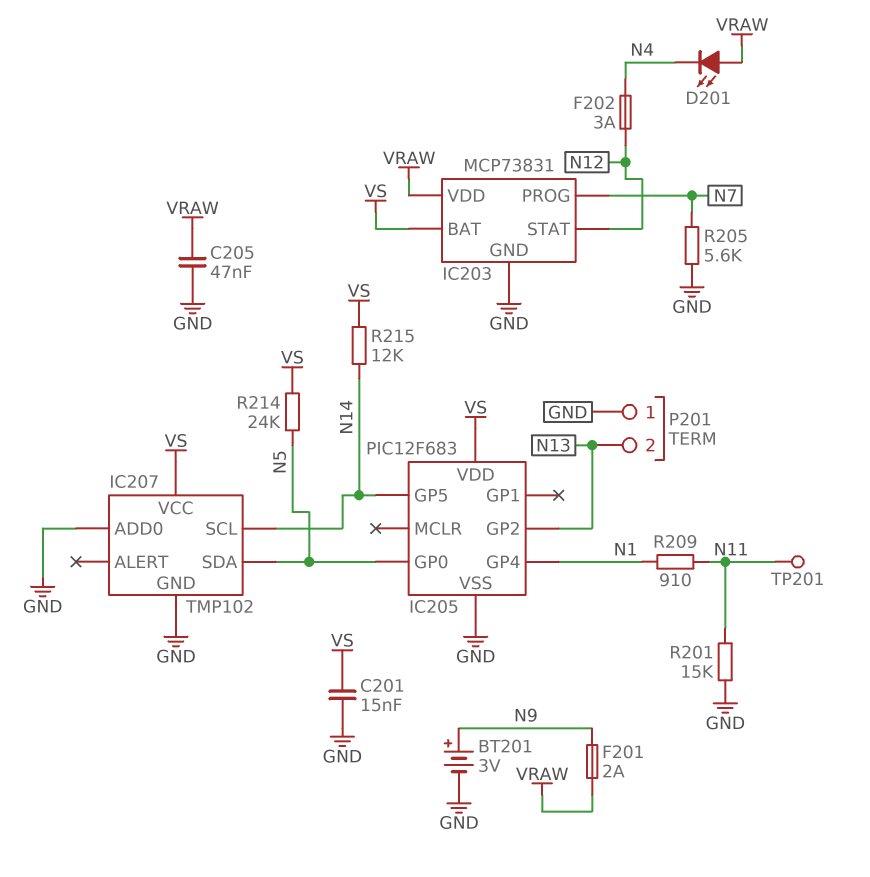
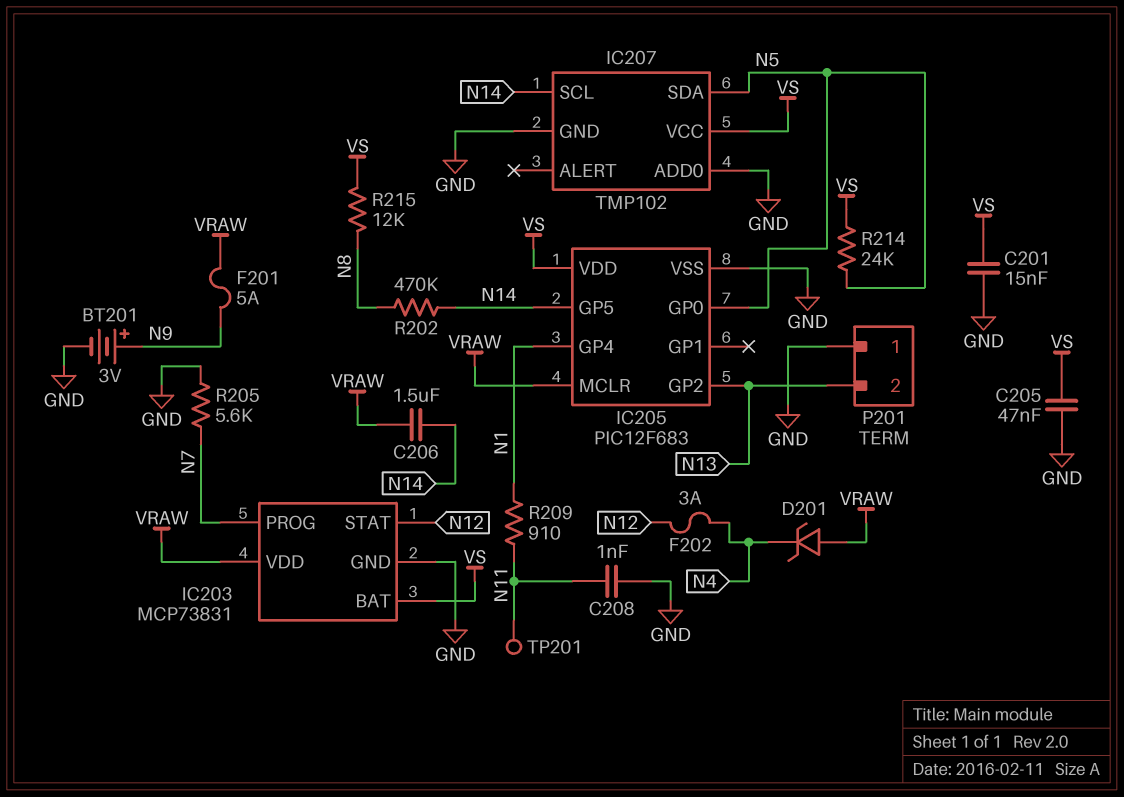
C205: 47nF (GND, VRAW) -> 47nF (GND, VS)
C206: none -> 1.5uF (N14, VRAW)
C208: none -> 1nF (GND, N11)
D201: LED (A VRAW, K N4) -> zener (A VRAW, K N4)
F201: 2A (N9, VRAW) -> 5A (N9, VRAW)
IC205 pin MCLR: none -> VRAW
R201: 15k (GND, N11) -> none
R202: none -> 470k (N8, N14)
R215: 12k (N14, VS) -> 12k (N8, VS)

